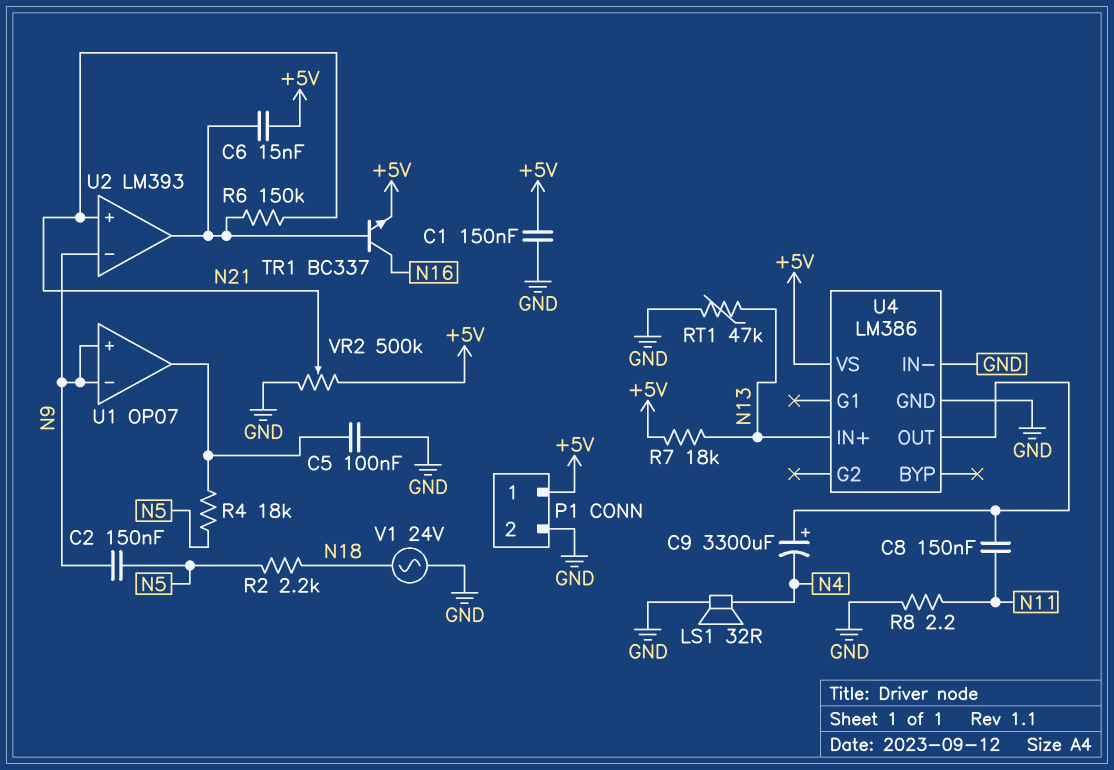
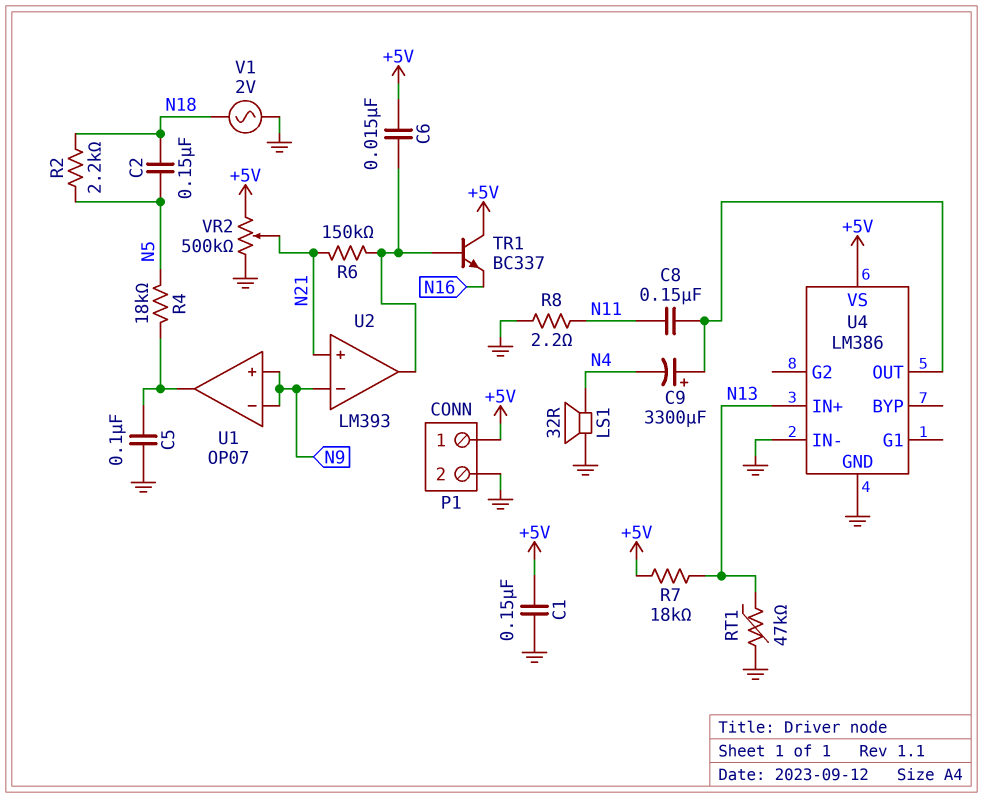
C2: 150nF (N5, N9) -> 150nF (N5, N18)
TR1: NPN BC337 (B U2/out, C N16, E +5V) -> NPN BC337 (B U2/out, C +5V, E N16)
V1: AC 24V (GND, N18) -> AC 2V (GND, N18)

